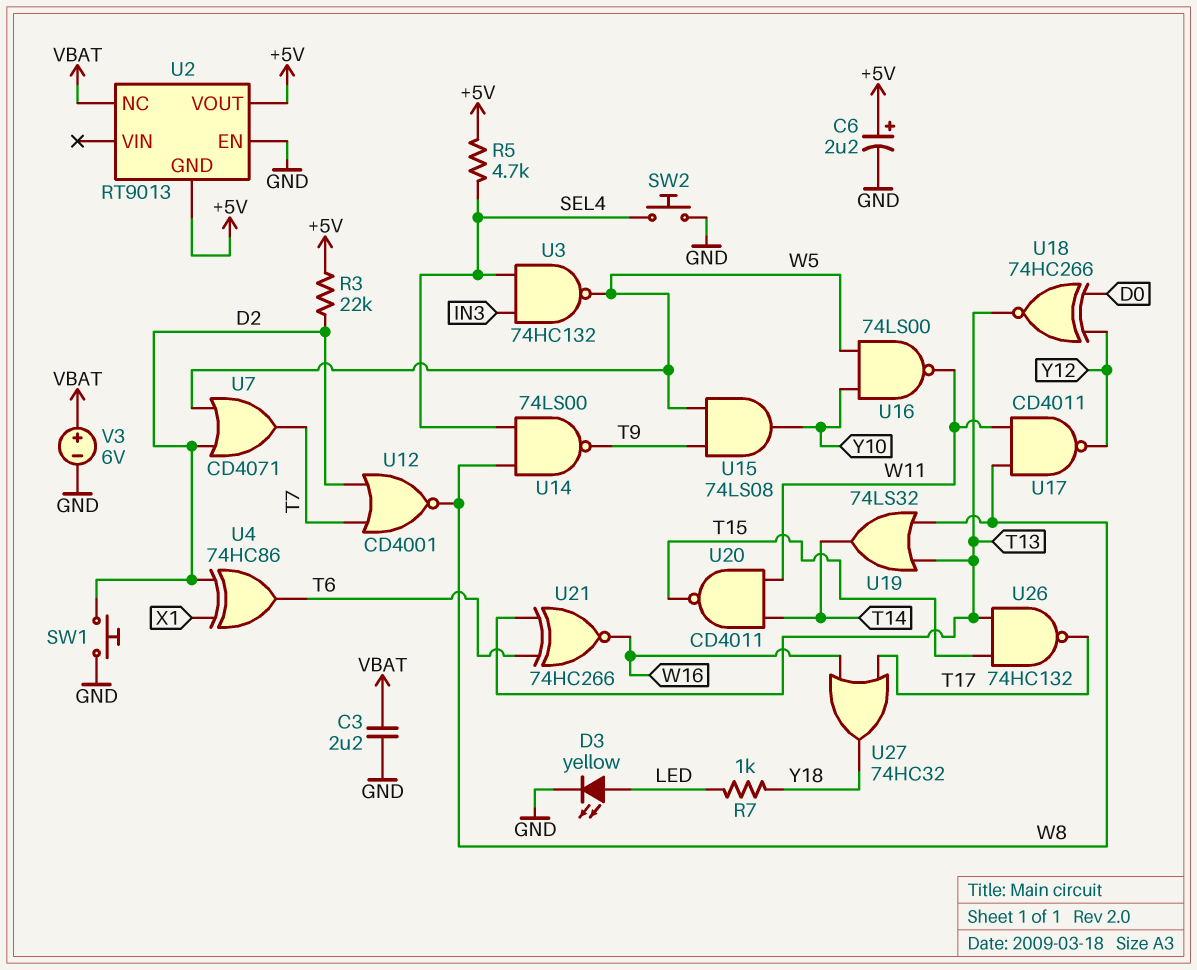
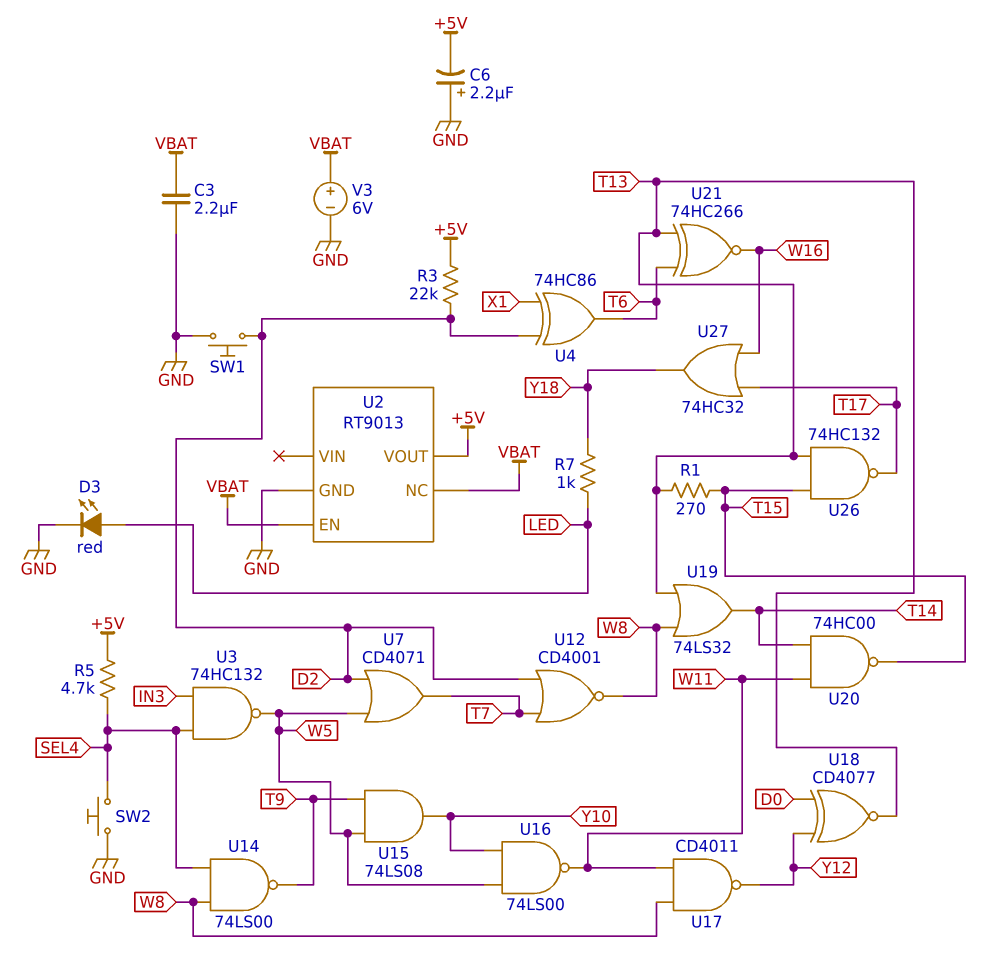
C6: 2.2uF (plus +5V, minus GND) -> 2.2uF (plus GND, minus +5V)
D3: LED yellow (A LED, K GND) -> LED red (A LED, K GND)
R1: none -> 270 (T13, T15)
U2 pin EN: GND -> VBAT
U2 pin GND: +5V -> GND
U18: XNOR 74HC266 (in D0, in Y12, out T13) -> XNOR CD4077 (in D0, in Y12, out T13)
U20: NAND CD4011 (in T14, in W11, out T15) -> NAND 74HC00 (in T14, in W11, out T15)

